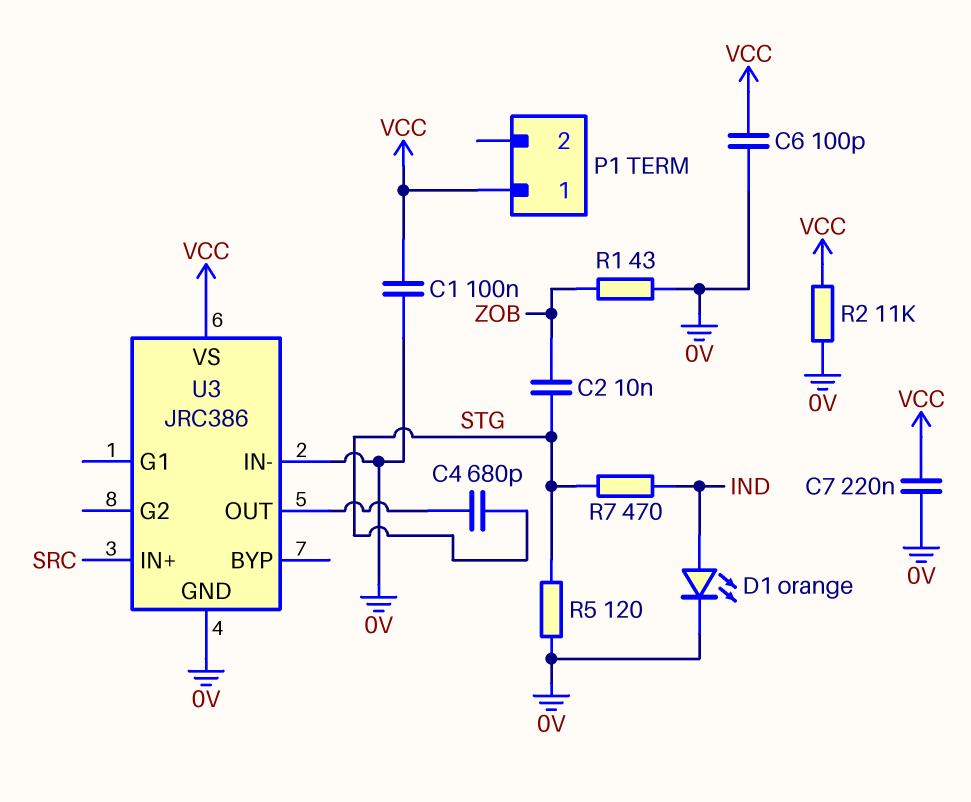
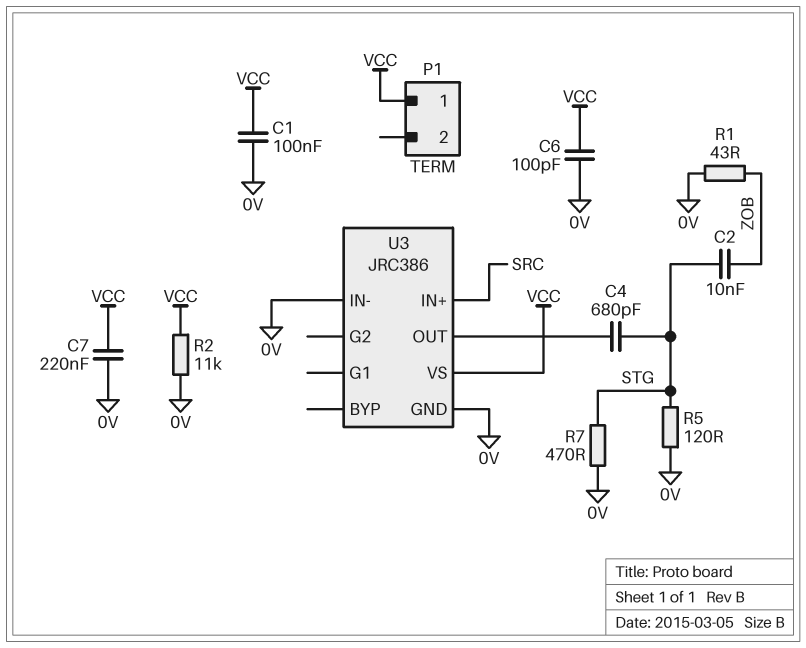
D1: LED orange (A IND, K 0V) -> none
R7: 470 (IND, STG) -> 470 (0V, STG)

